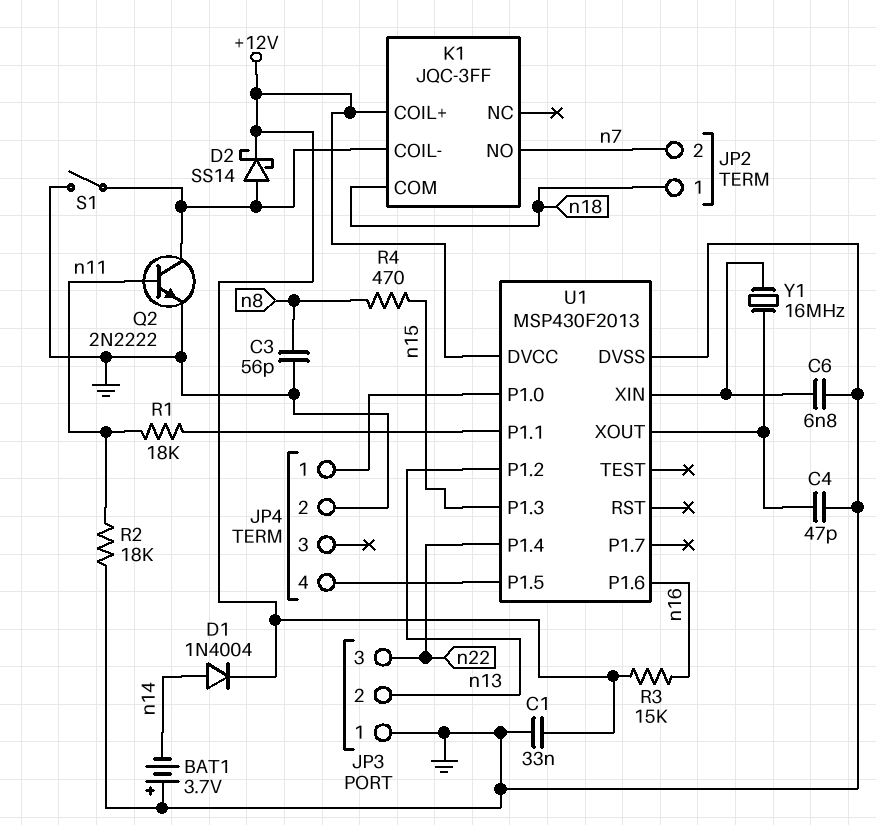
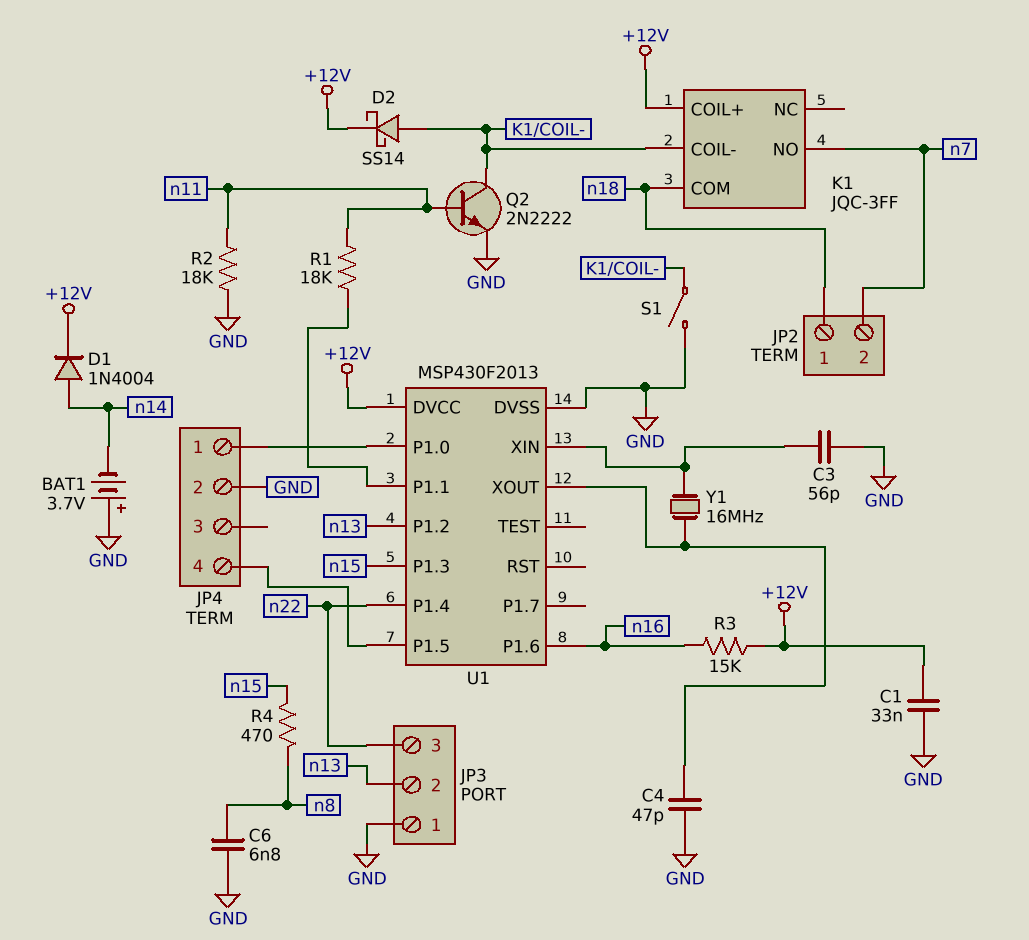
C3: 56pF (GND, n8) -> 56pF (GND, U1/XIN)
C6: 6.8nF (GND, U1/XIN) -> 6.8nF (GND, n8)

